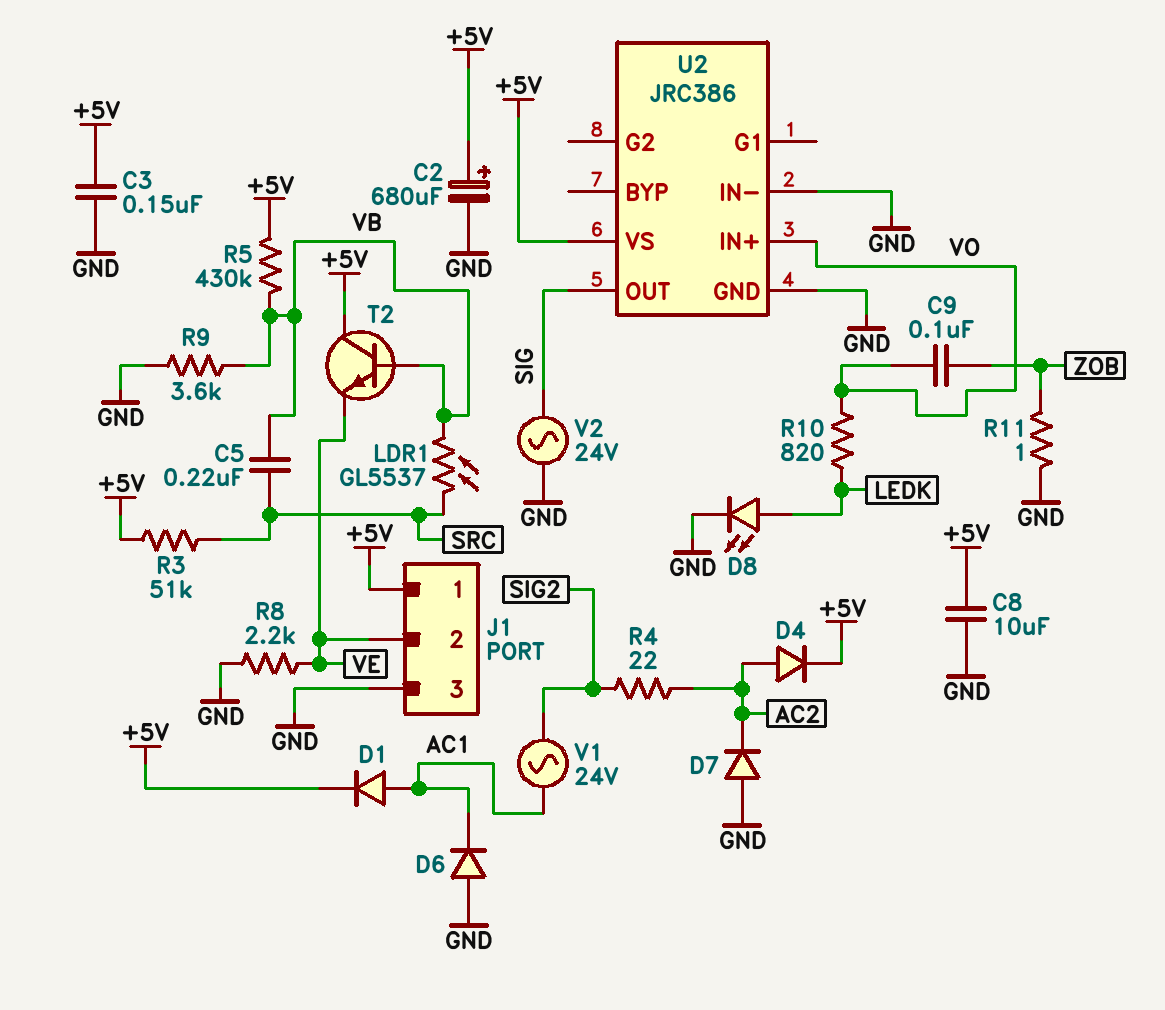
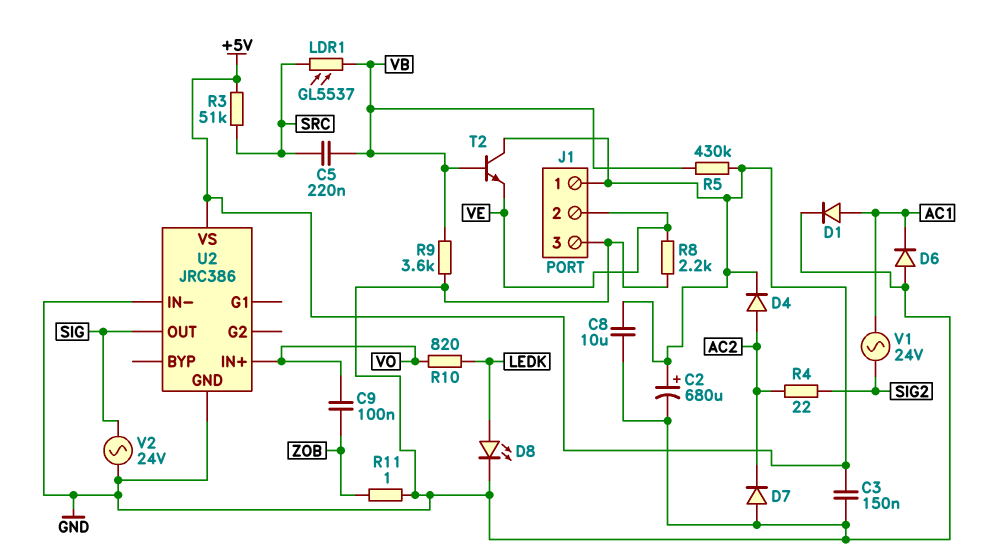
D1: diode (A AC1, K +5V) -> diode (A AC1, K GND)

